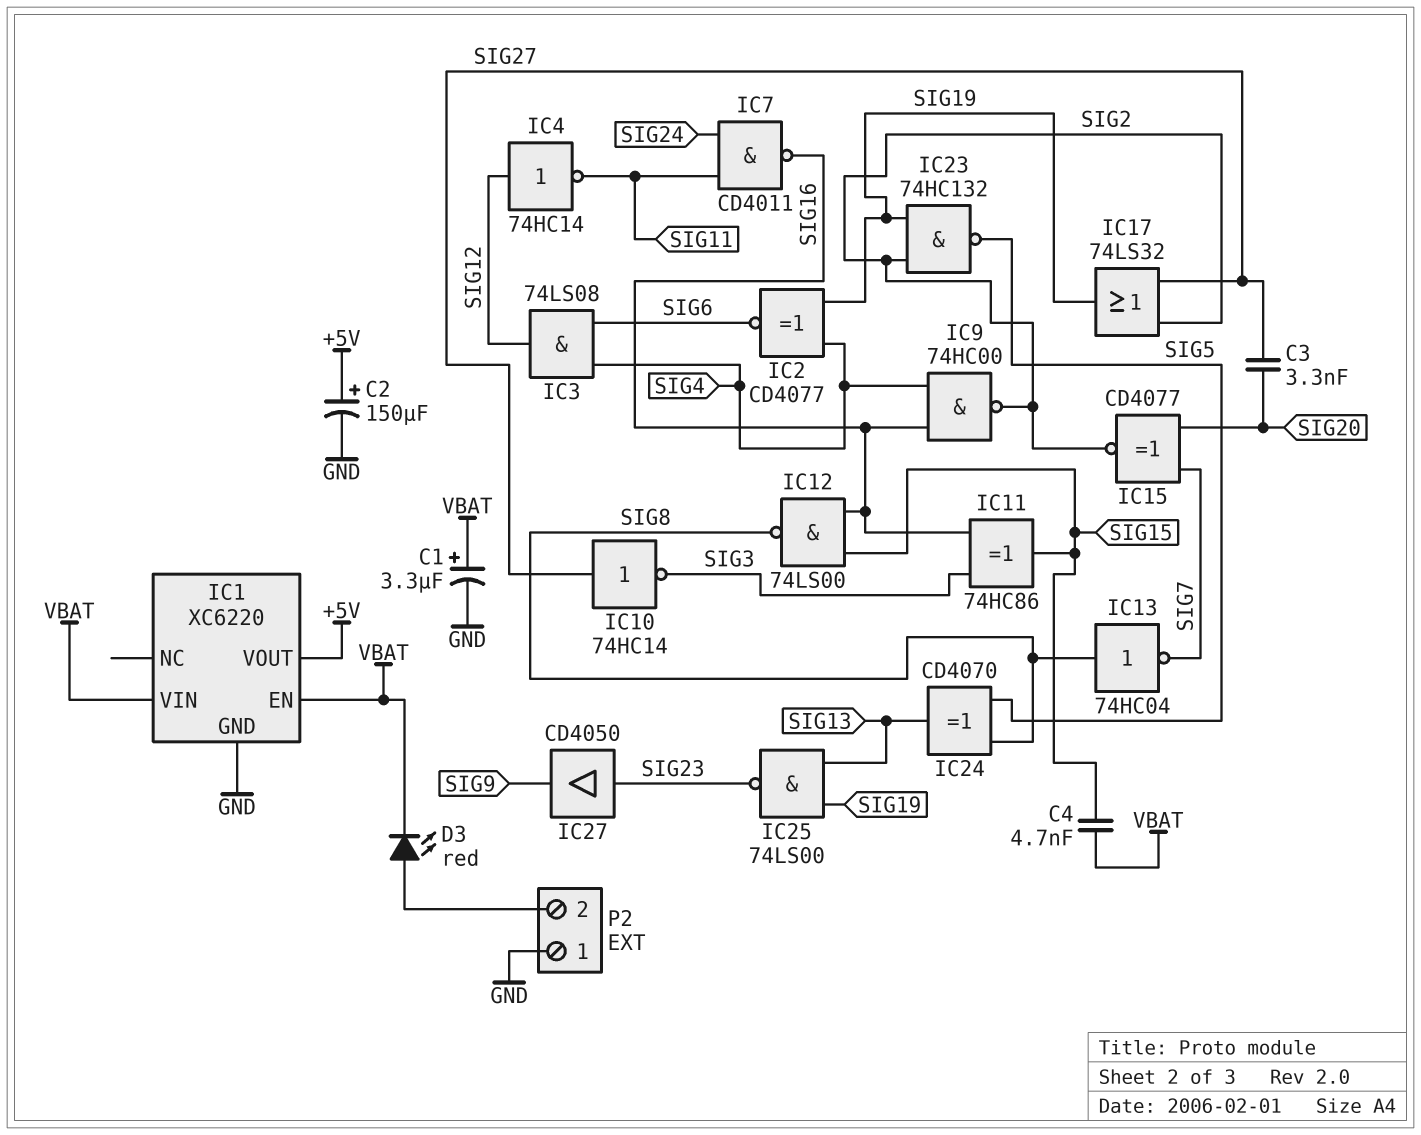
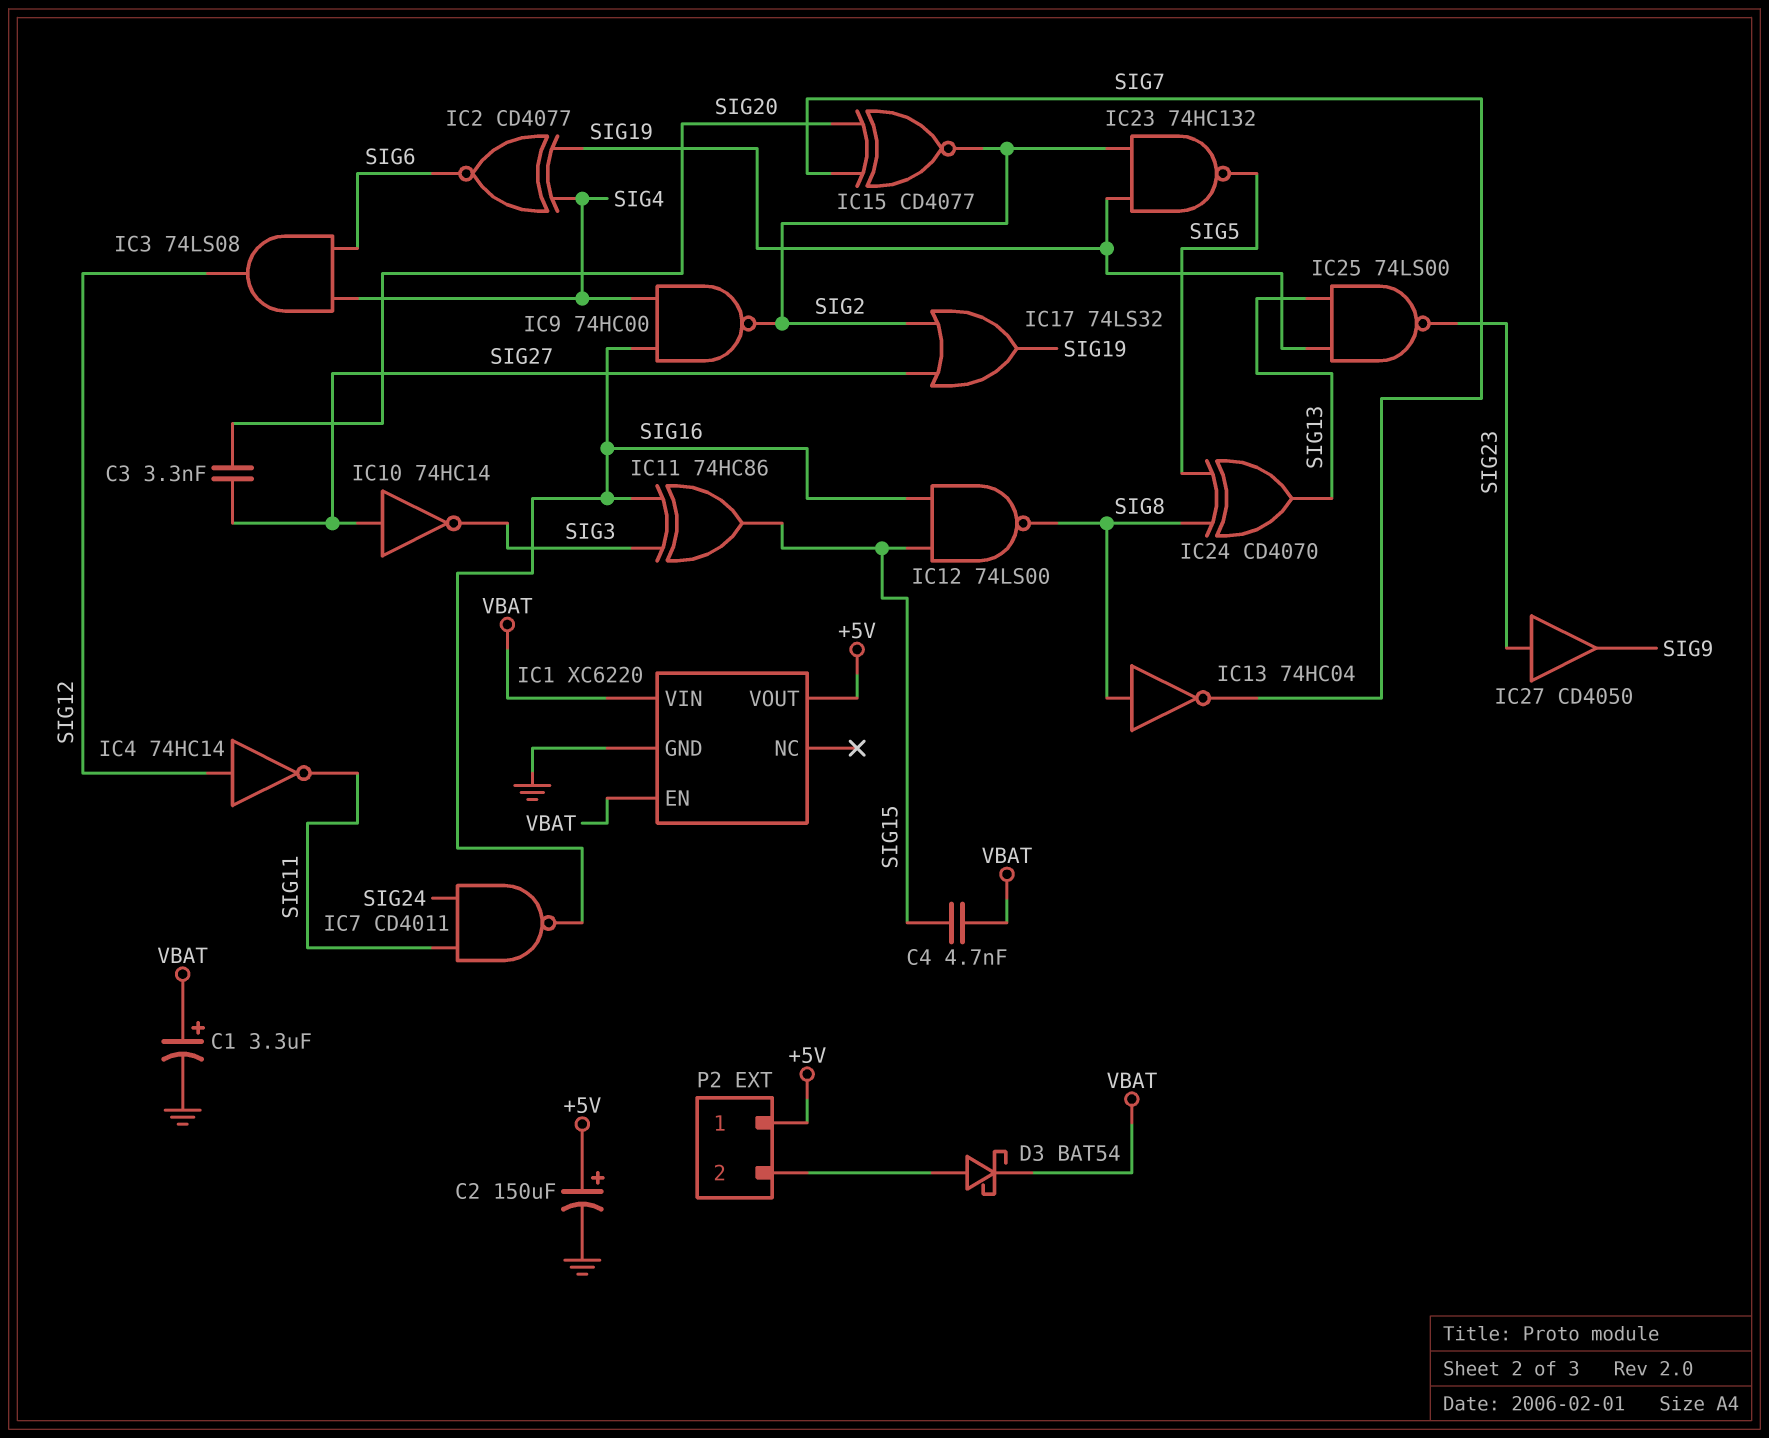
D3: LED red (A P2/2, K VBAT) -> schottky BAT54 (A P2/2, K VBAT)
P2 pin 1: GND -> +5V

